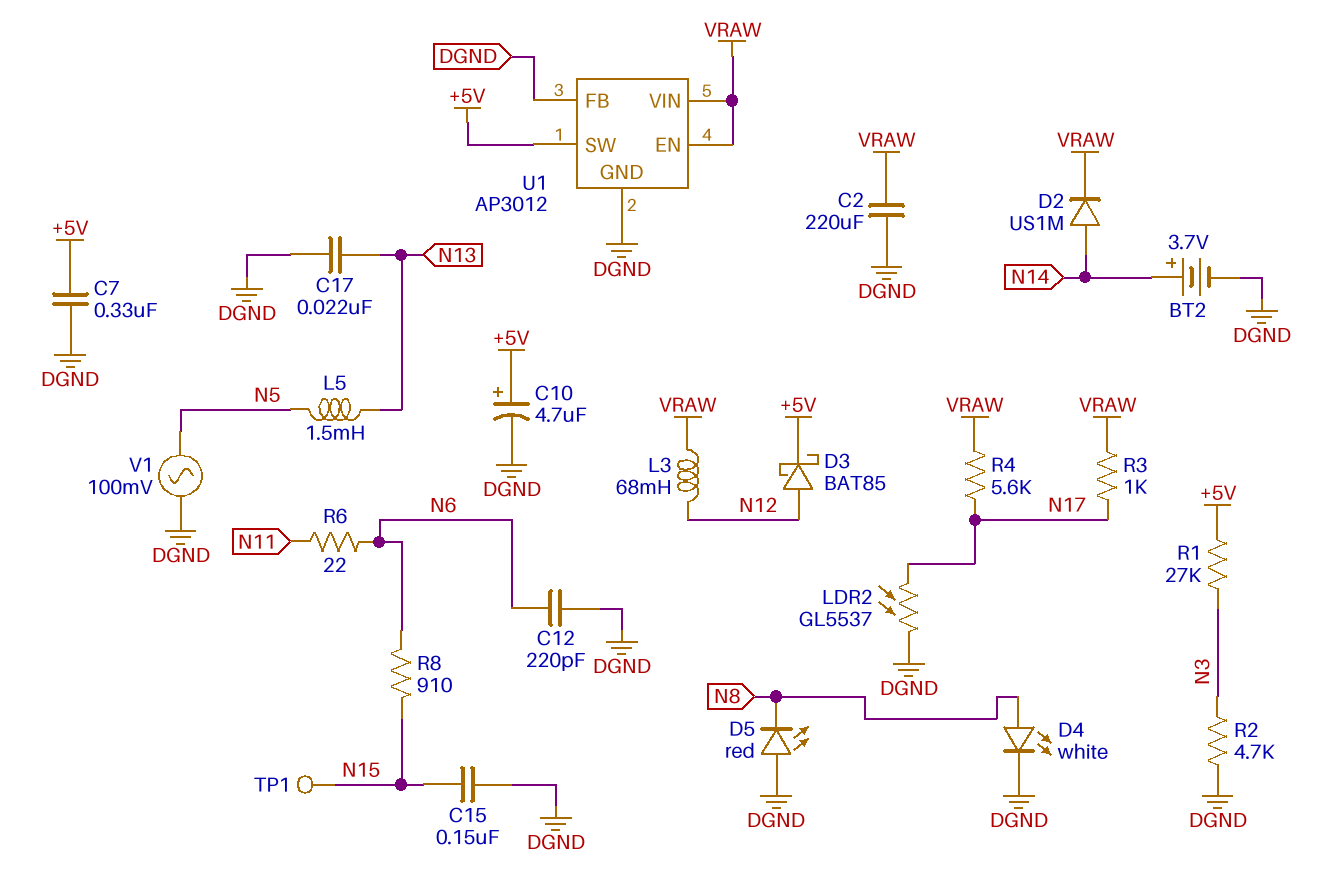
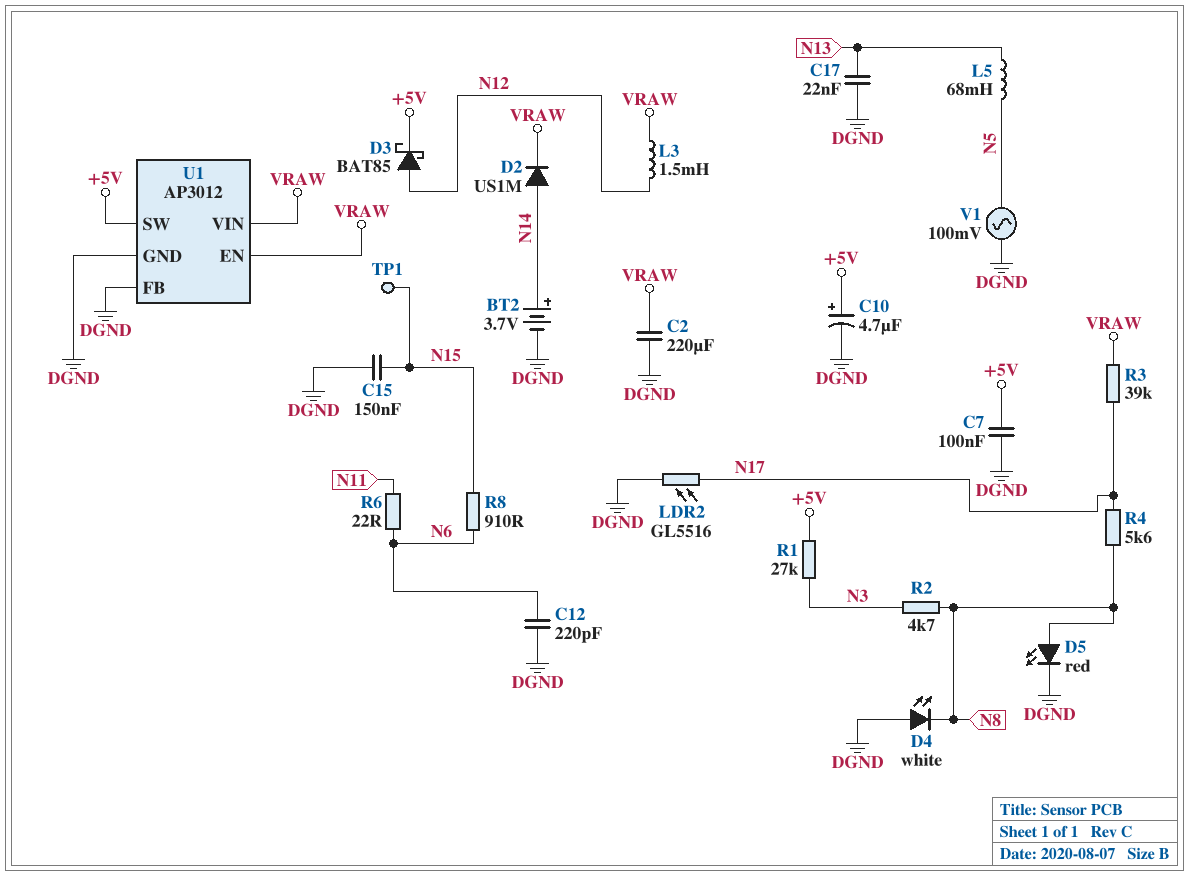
C7: 330nF (+5V, DGND) -> 100nF (+5V, DGND)
D4: LED white (A N8, K DGND) -> LED white (A DGND, K N8)
D5: LED red (A DGND, K N8) -> LED red (A N8, K DGND)
L3: 68mH (N12, VRAW) -> 1.5mH (N12, VRAW)
L5: 1.5mH (N5, N13) -> 68mH (N5, N13)
LDR2: GL5537 (DGND, N17) -> GL5516 (DGND, N17)
R2: 4.7k (DGND, N3) -> 4.7k (N3, N8)
R3: 1k (N17, VRAW) -> 39k (N17, VRAW)
R4: 5.6k (N17, VRAW) -> 5.6k (N8, N17)

